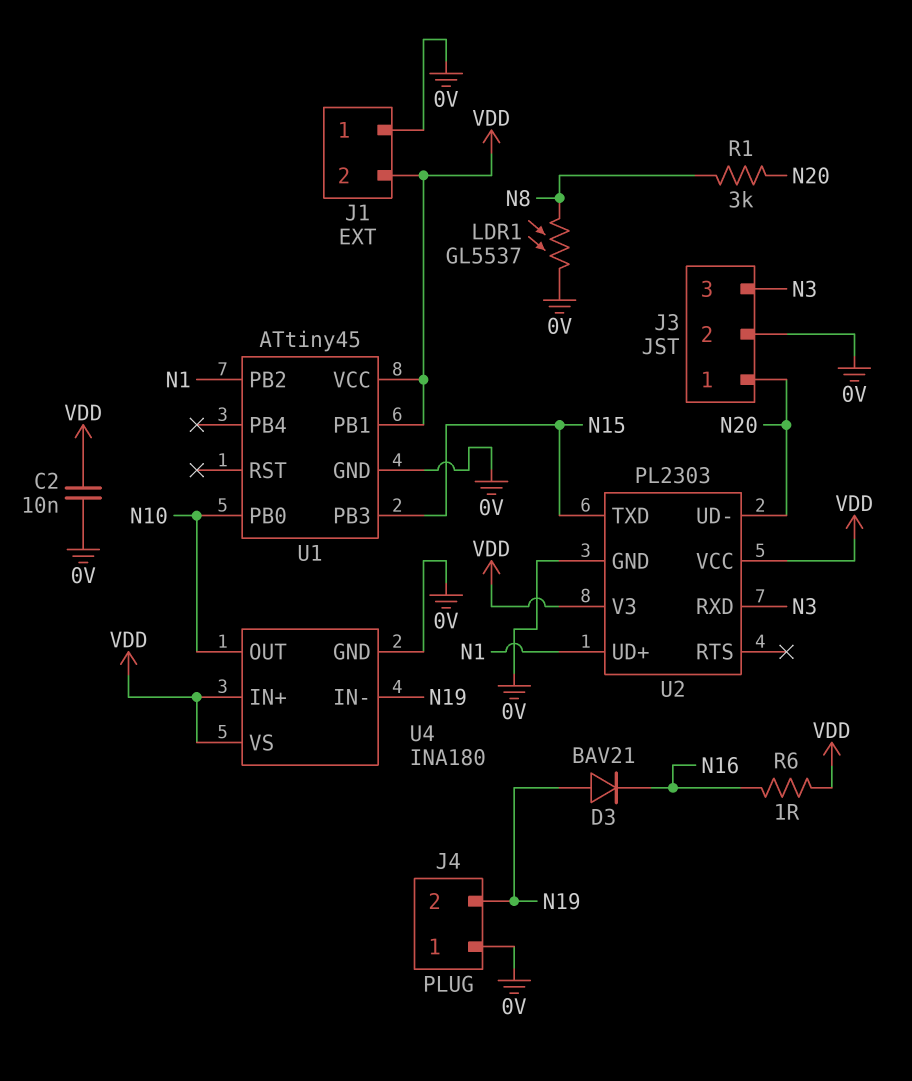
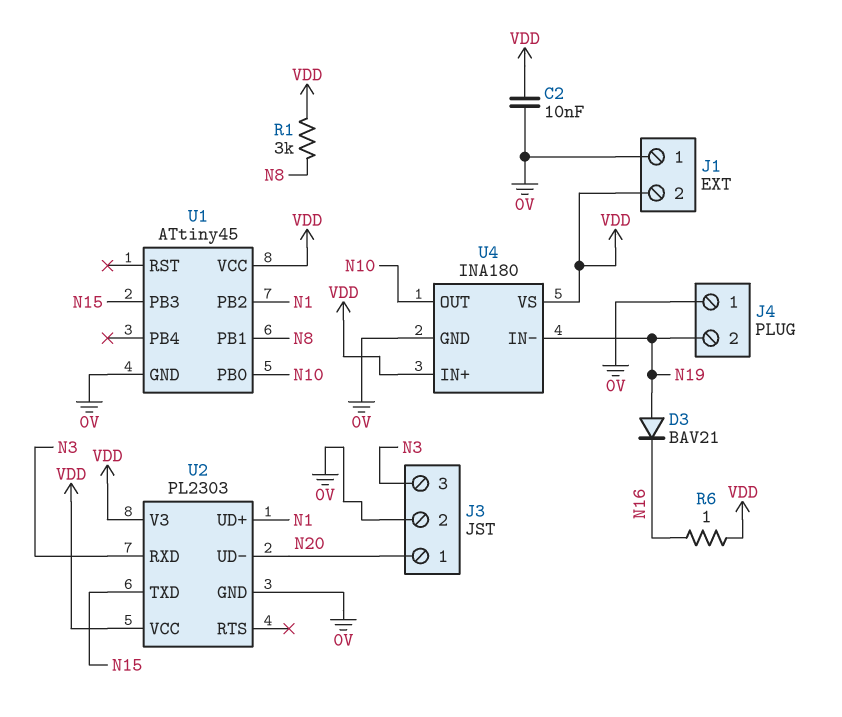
LDR1: GL5537 (0V, N8) -> none
R1: 3k (N8, N20) -> 3k (N8, VDD)
U1 pin PB1: VDD -> N8

